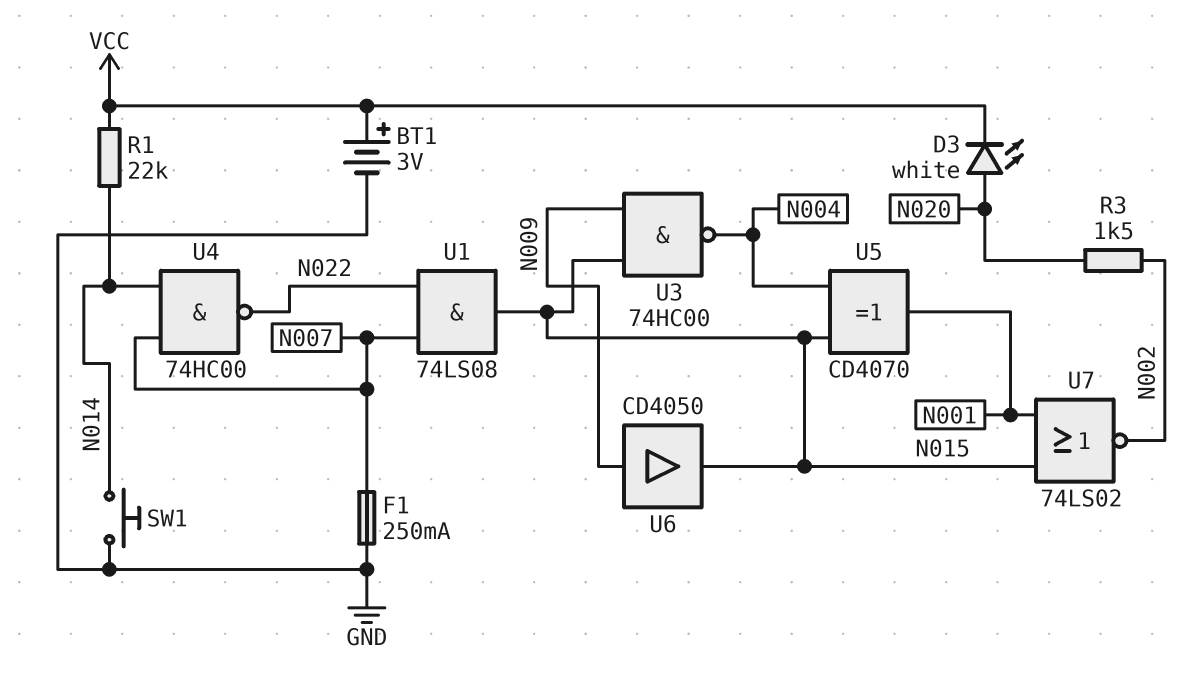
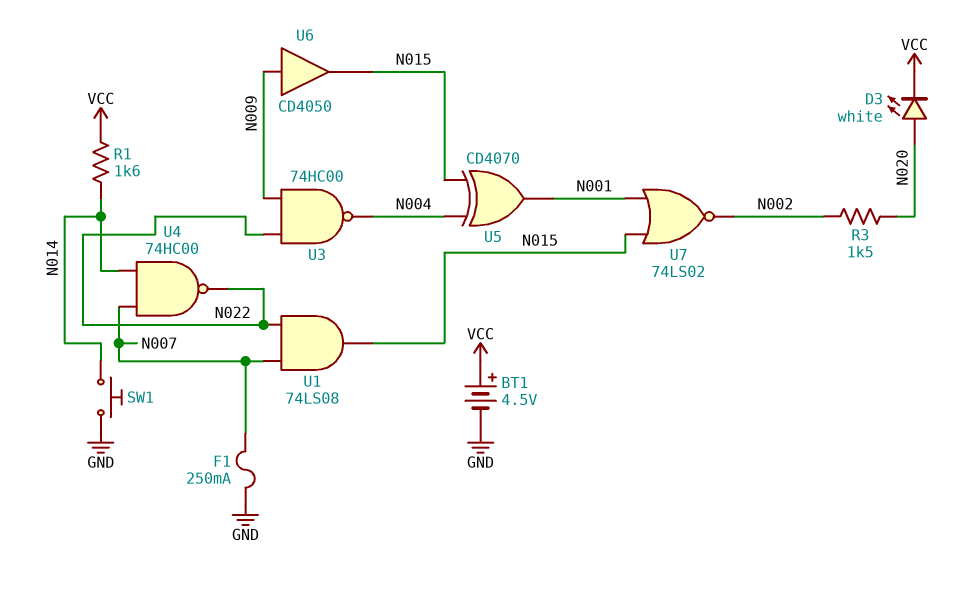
BT1: 3V (plus VCC, minus GND) -> 4.5V (plus VCC, minus GND)
R1: 22k (N014, VCC) -> 1.6k (N014, VCC)
U3: NAND 74HC00 (in N009, in N015, out N004) -> NAND 74HC00 (in N009, in N022, out N004)

